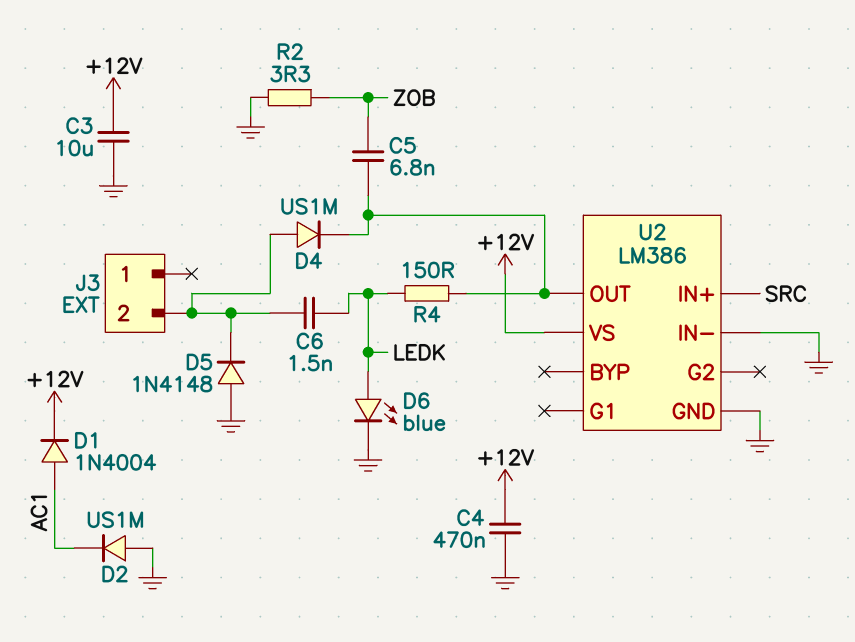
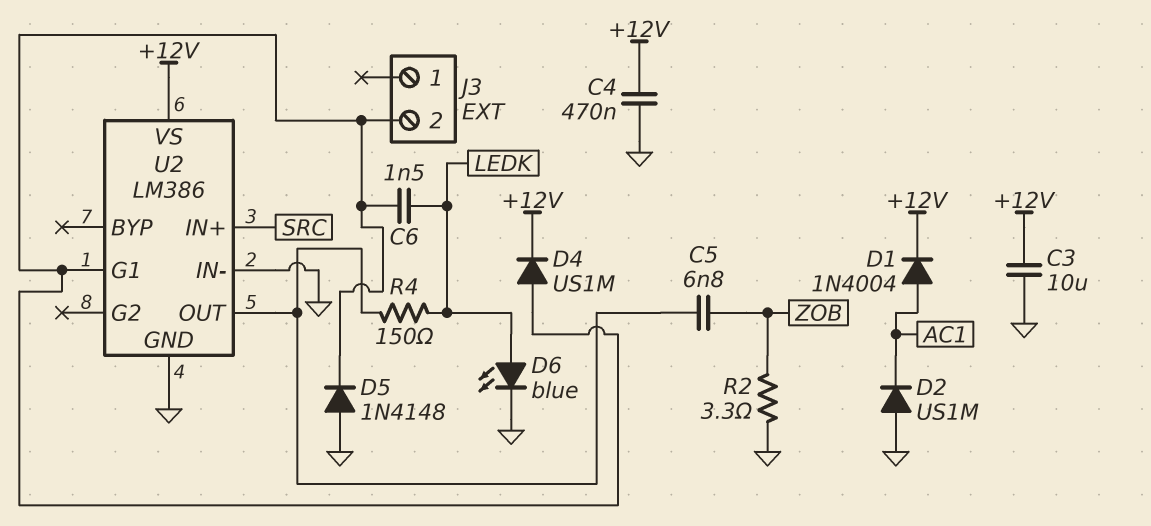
D4: diode US1M (A J3/2, K U2/OUT) -> diode US1M (A J3/2, K +12V)
U2 pin G1: none -> J3/2

